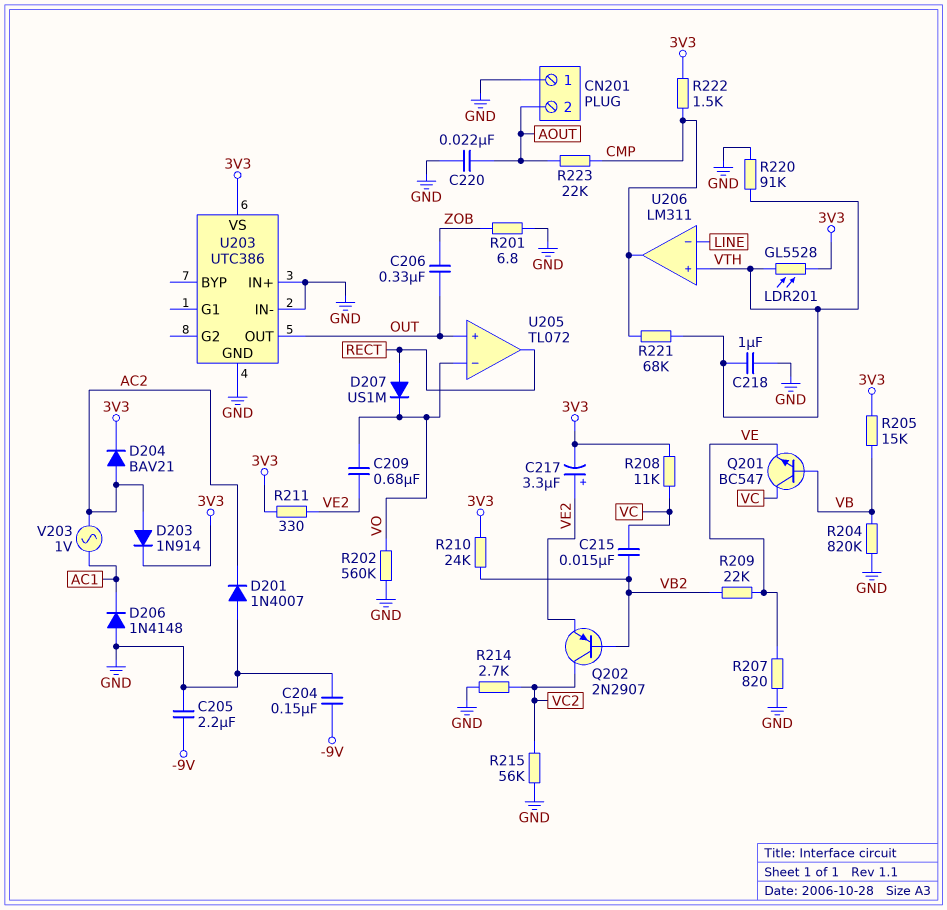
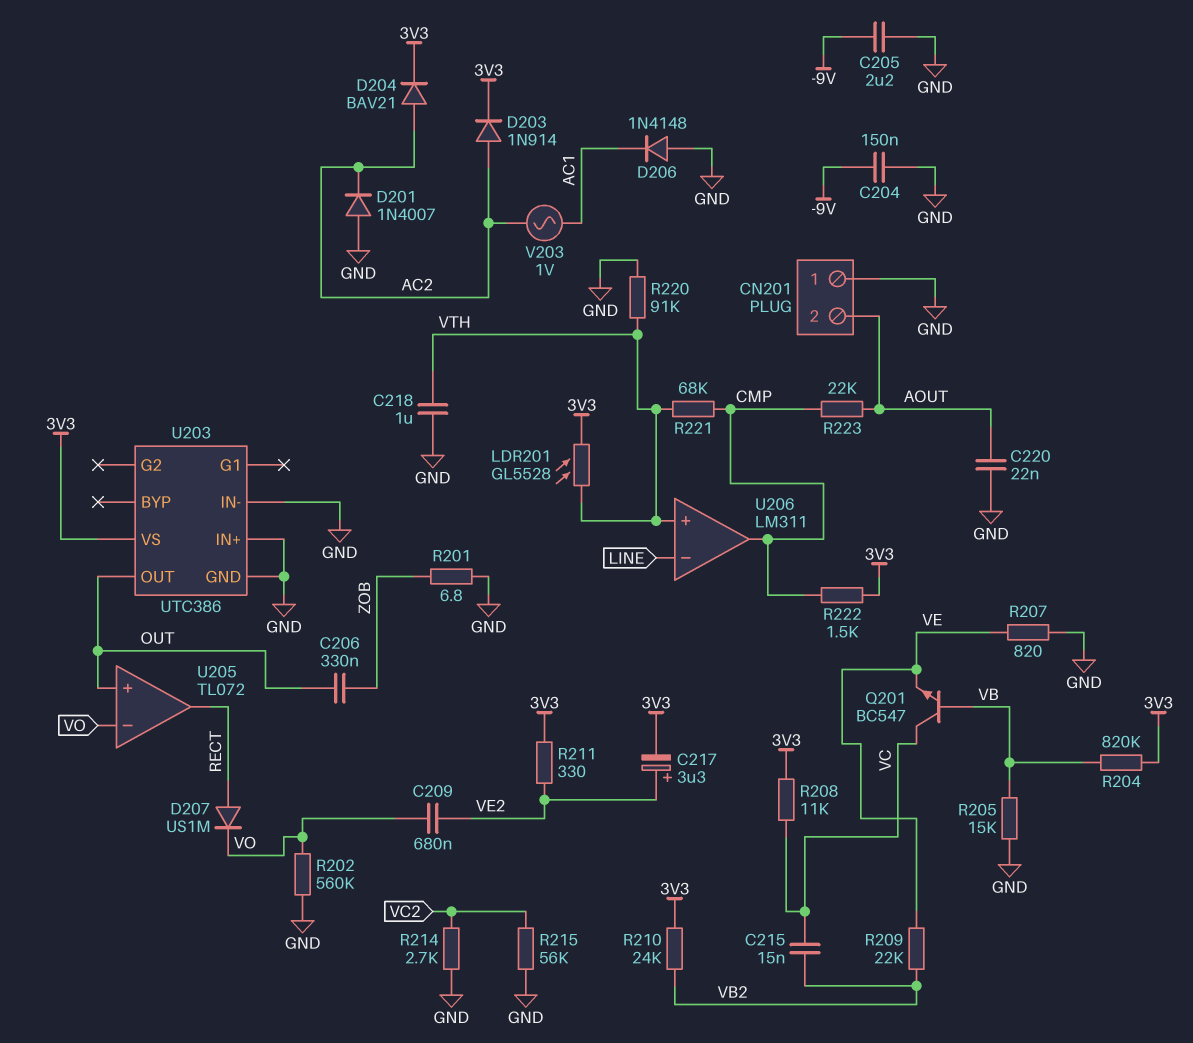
Q202: PNP 2N2907 (B VB2, C VC2, E VE2) -> none
R204: 820k (GND, VB) -> 820k (3V3, VB)
R205: 15k (3V3, VB) -> 15k (GND, VB)

